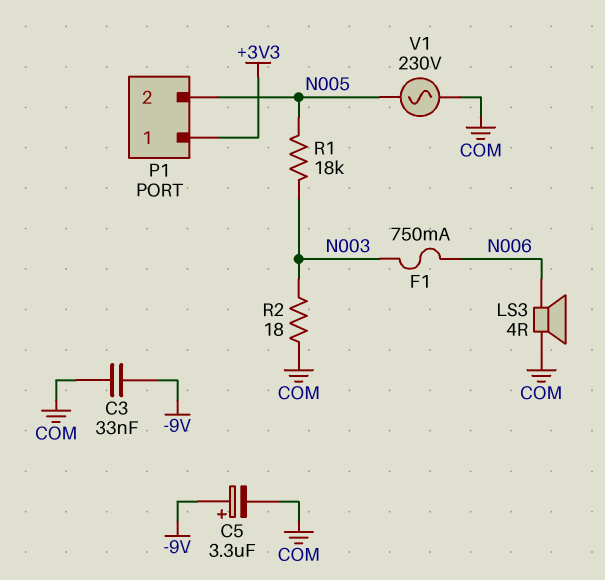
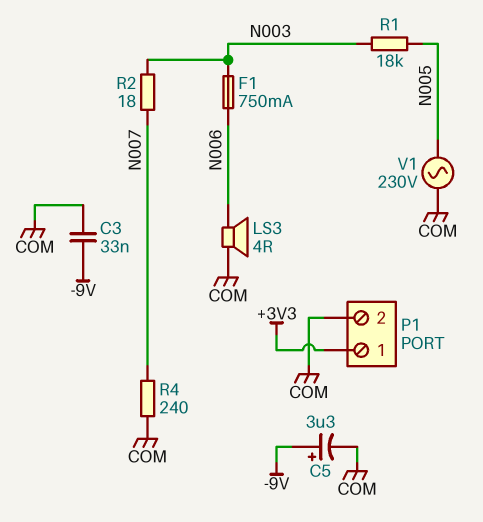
P1 pin 2: N005 -> COM
R2: 18 (COM, N003) -> 18 (N003, N007)
R4: none -> 240 (COM, N007)

